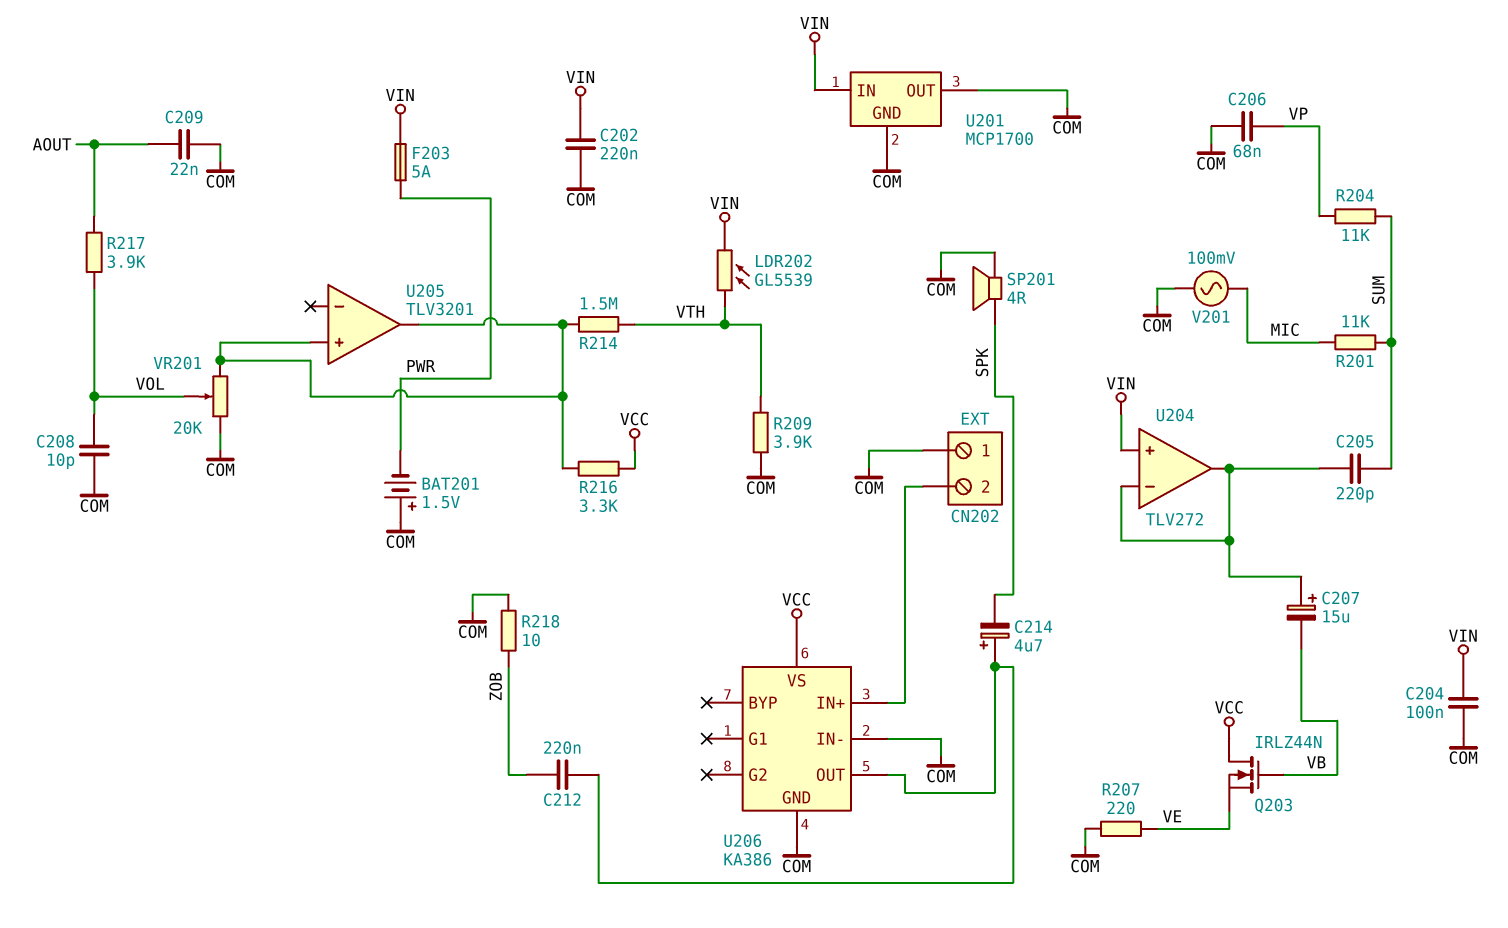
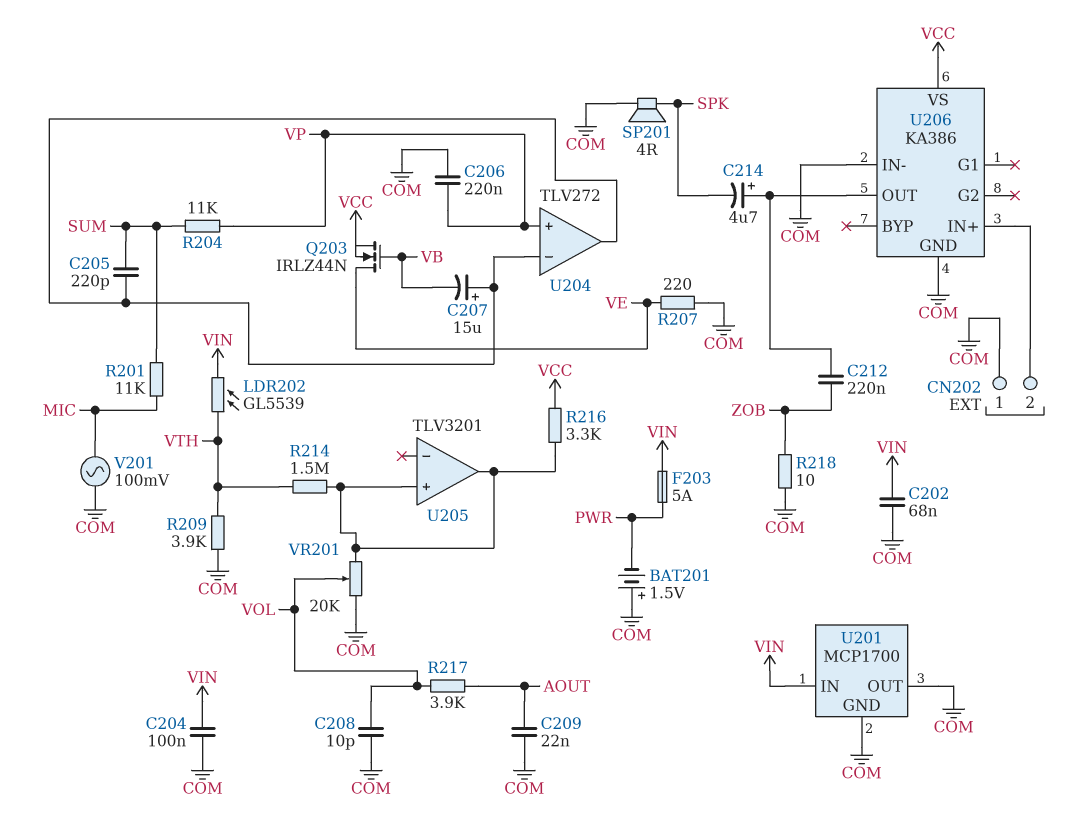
C202: 220nF (COM, VIN) -> 68nF (COM, VIN)
C206: 68nF (COM, VP) -> 220nF (COM, VP)
Q203: NMOS IRLZ44N (G VB, D VCC, S VE) -> NMOS IRLZ44N (G VB, D VE, S VCC)
U204 pin in+: VIN -> VP

